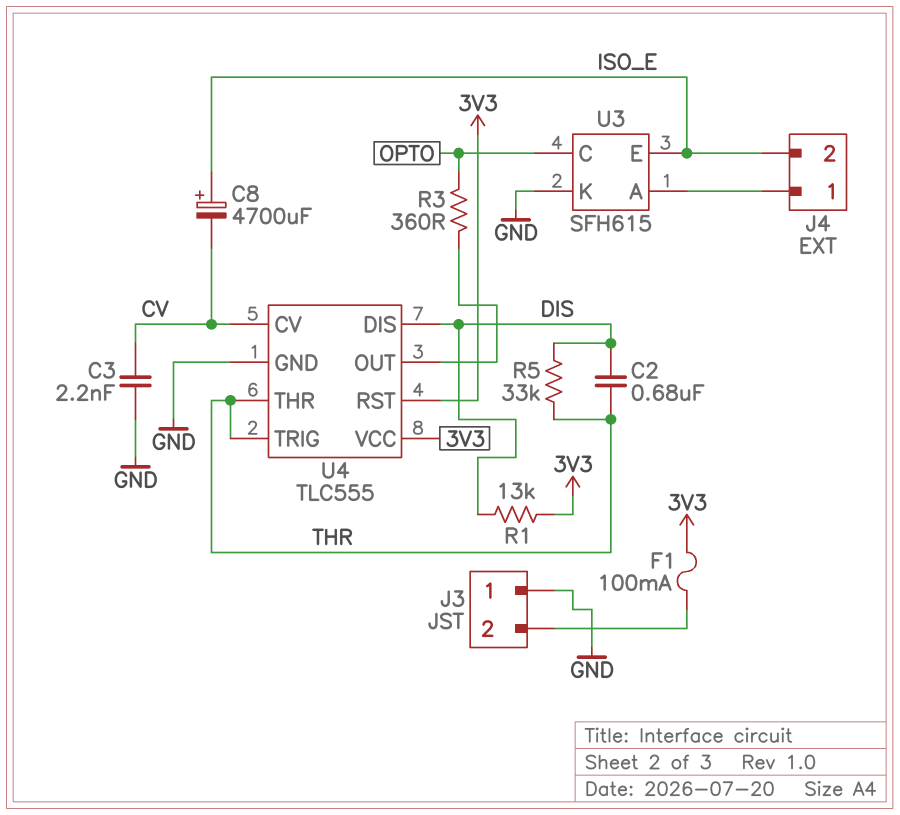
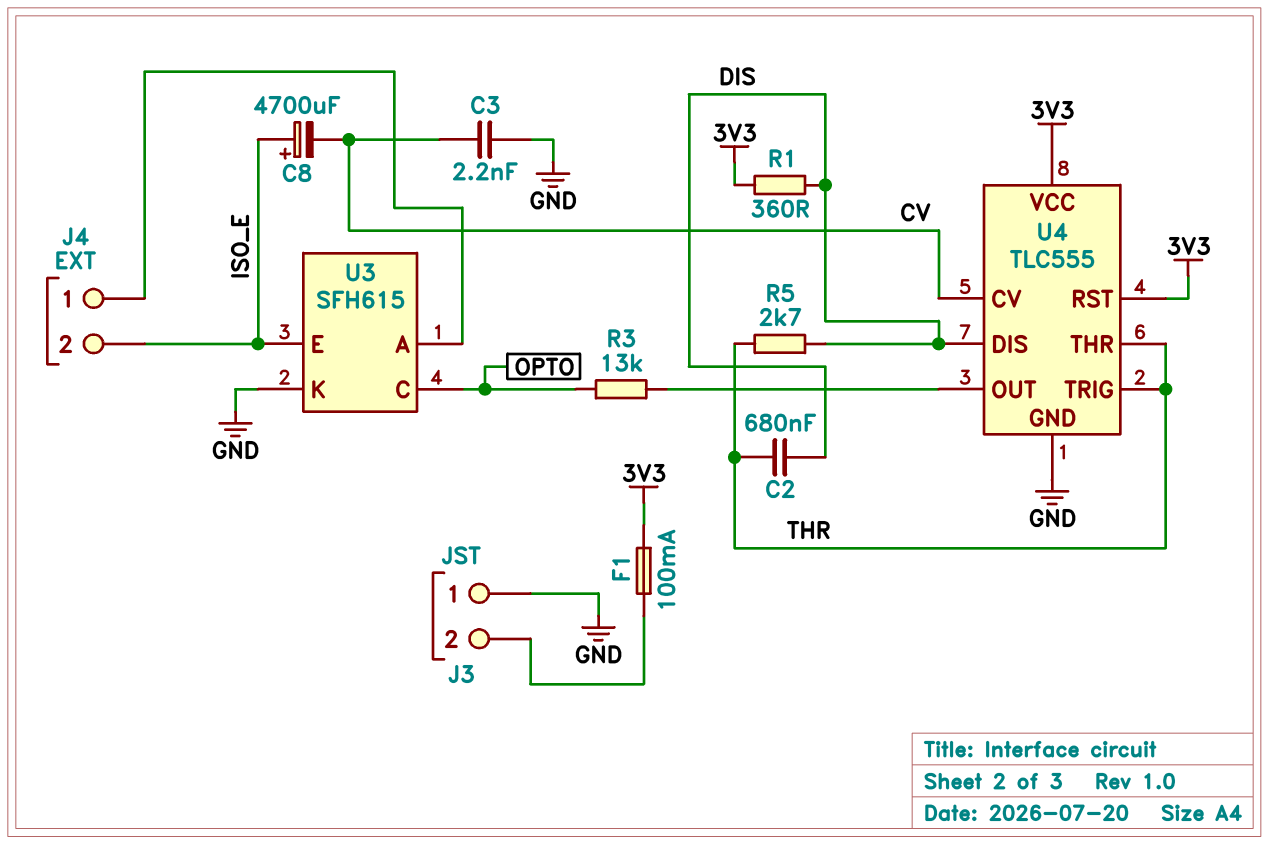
R1: 13k (3V3, DIS) -> 360 (3V3, DIS)
R3: 360 (OPTO, U4/OUT) -> 13k (OPTO, U4/OUT)
R5: 33k (DIS, THR) -> 2.7k (DIS, THR)

